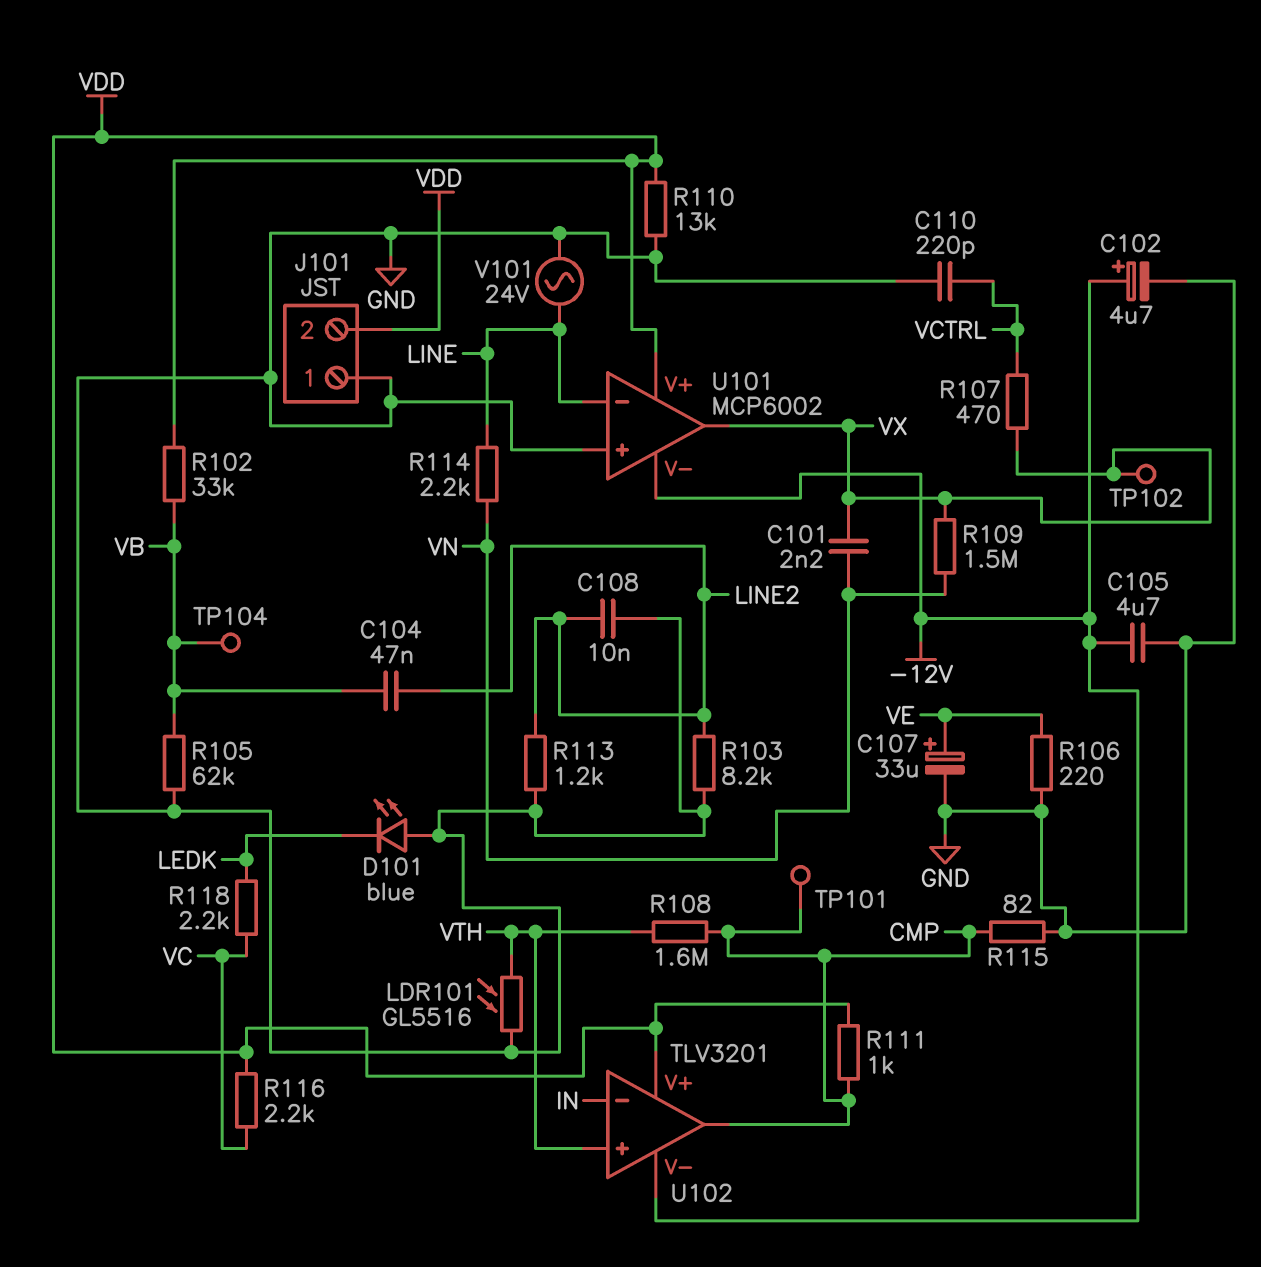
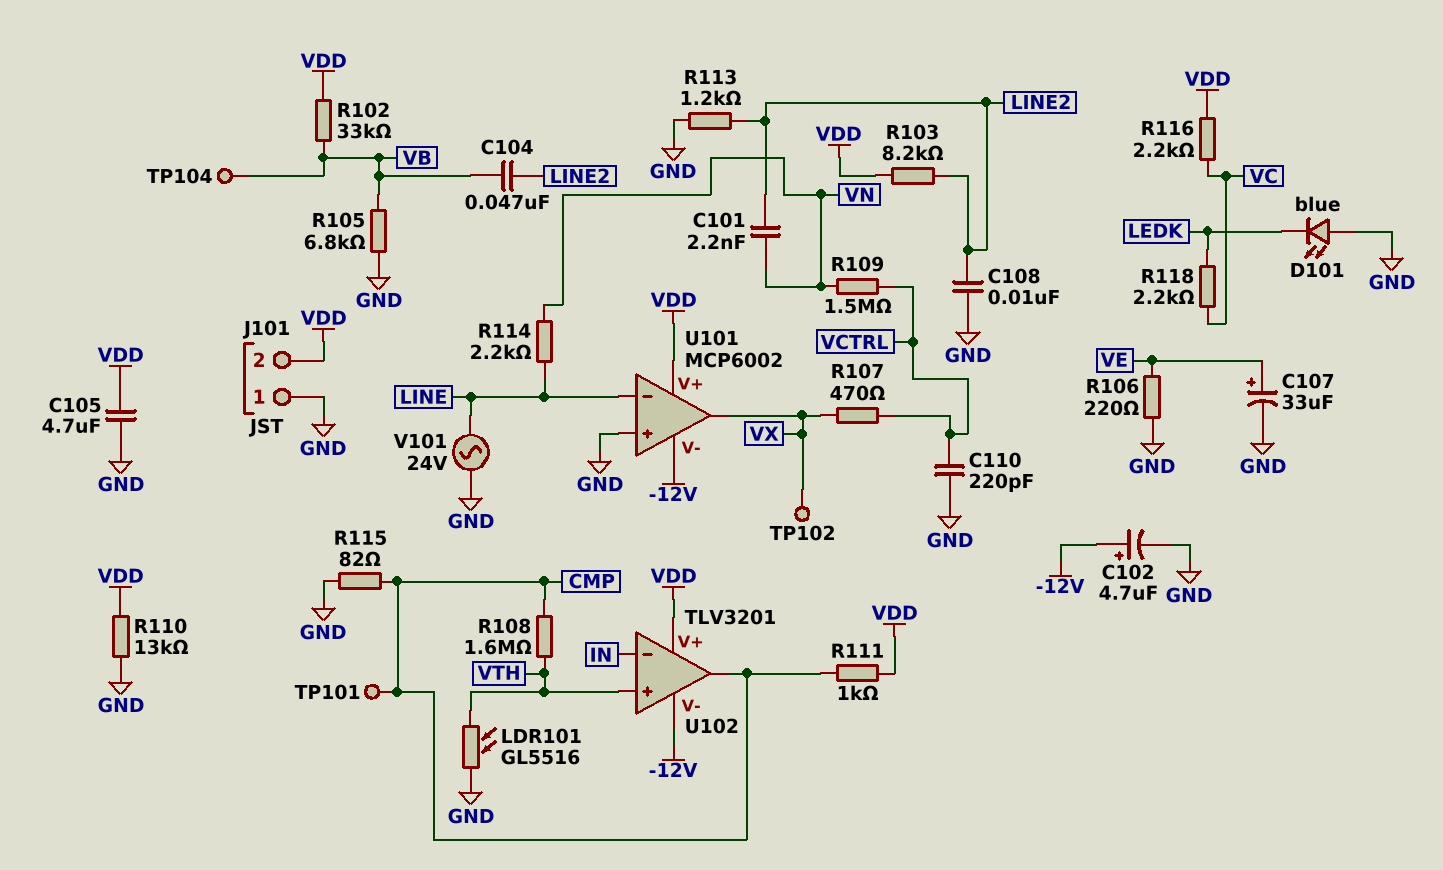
C101: 2.2nF (VN, VX) -> 2.2nF (LINE2, VN)
C105: 4.7uF (-12V, GND) -> 4.7uF (GND, VDD)
R103: 8.2k (GND, LINE2) -> 8.2k (LINE2, VDD)
R105: 62k (GND, VB) -> 6.8k (GND, VB)
R109: 1.5M (VN, VX) -> 1.5M (VCTRL, VN)

